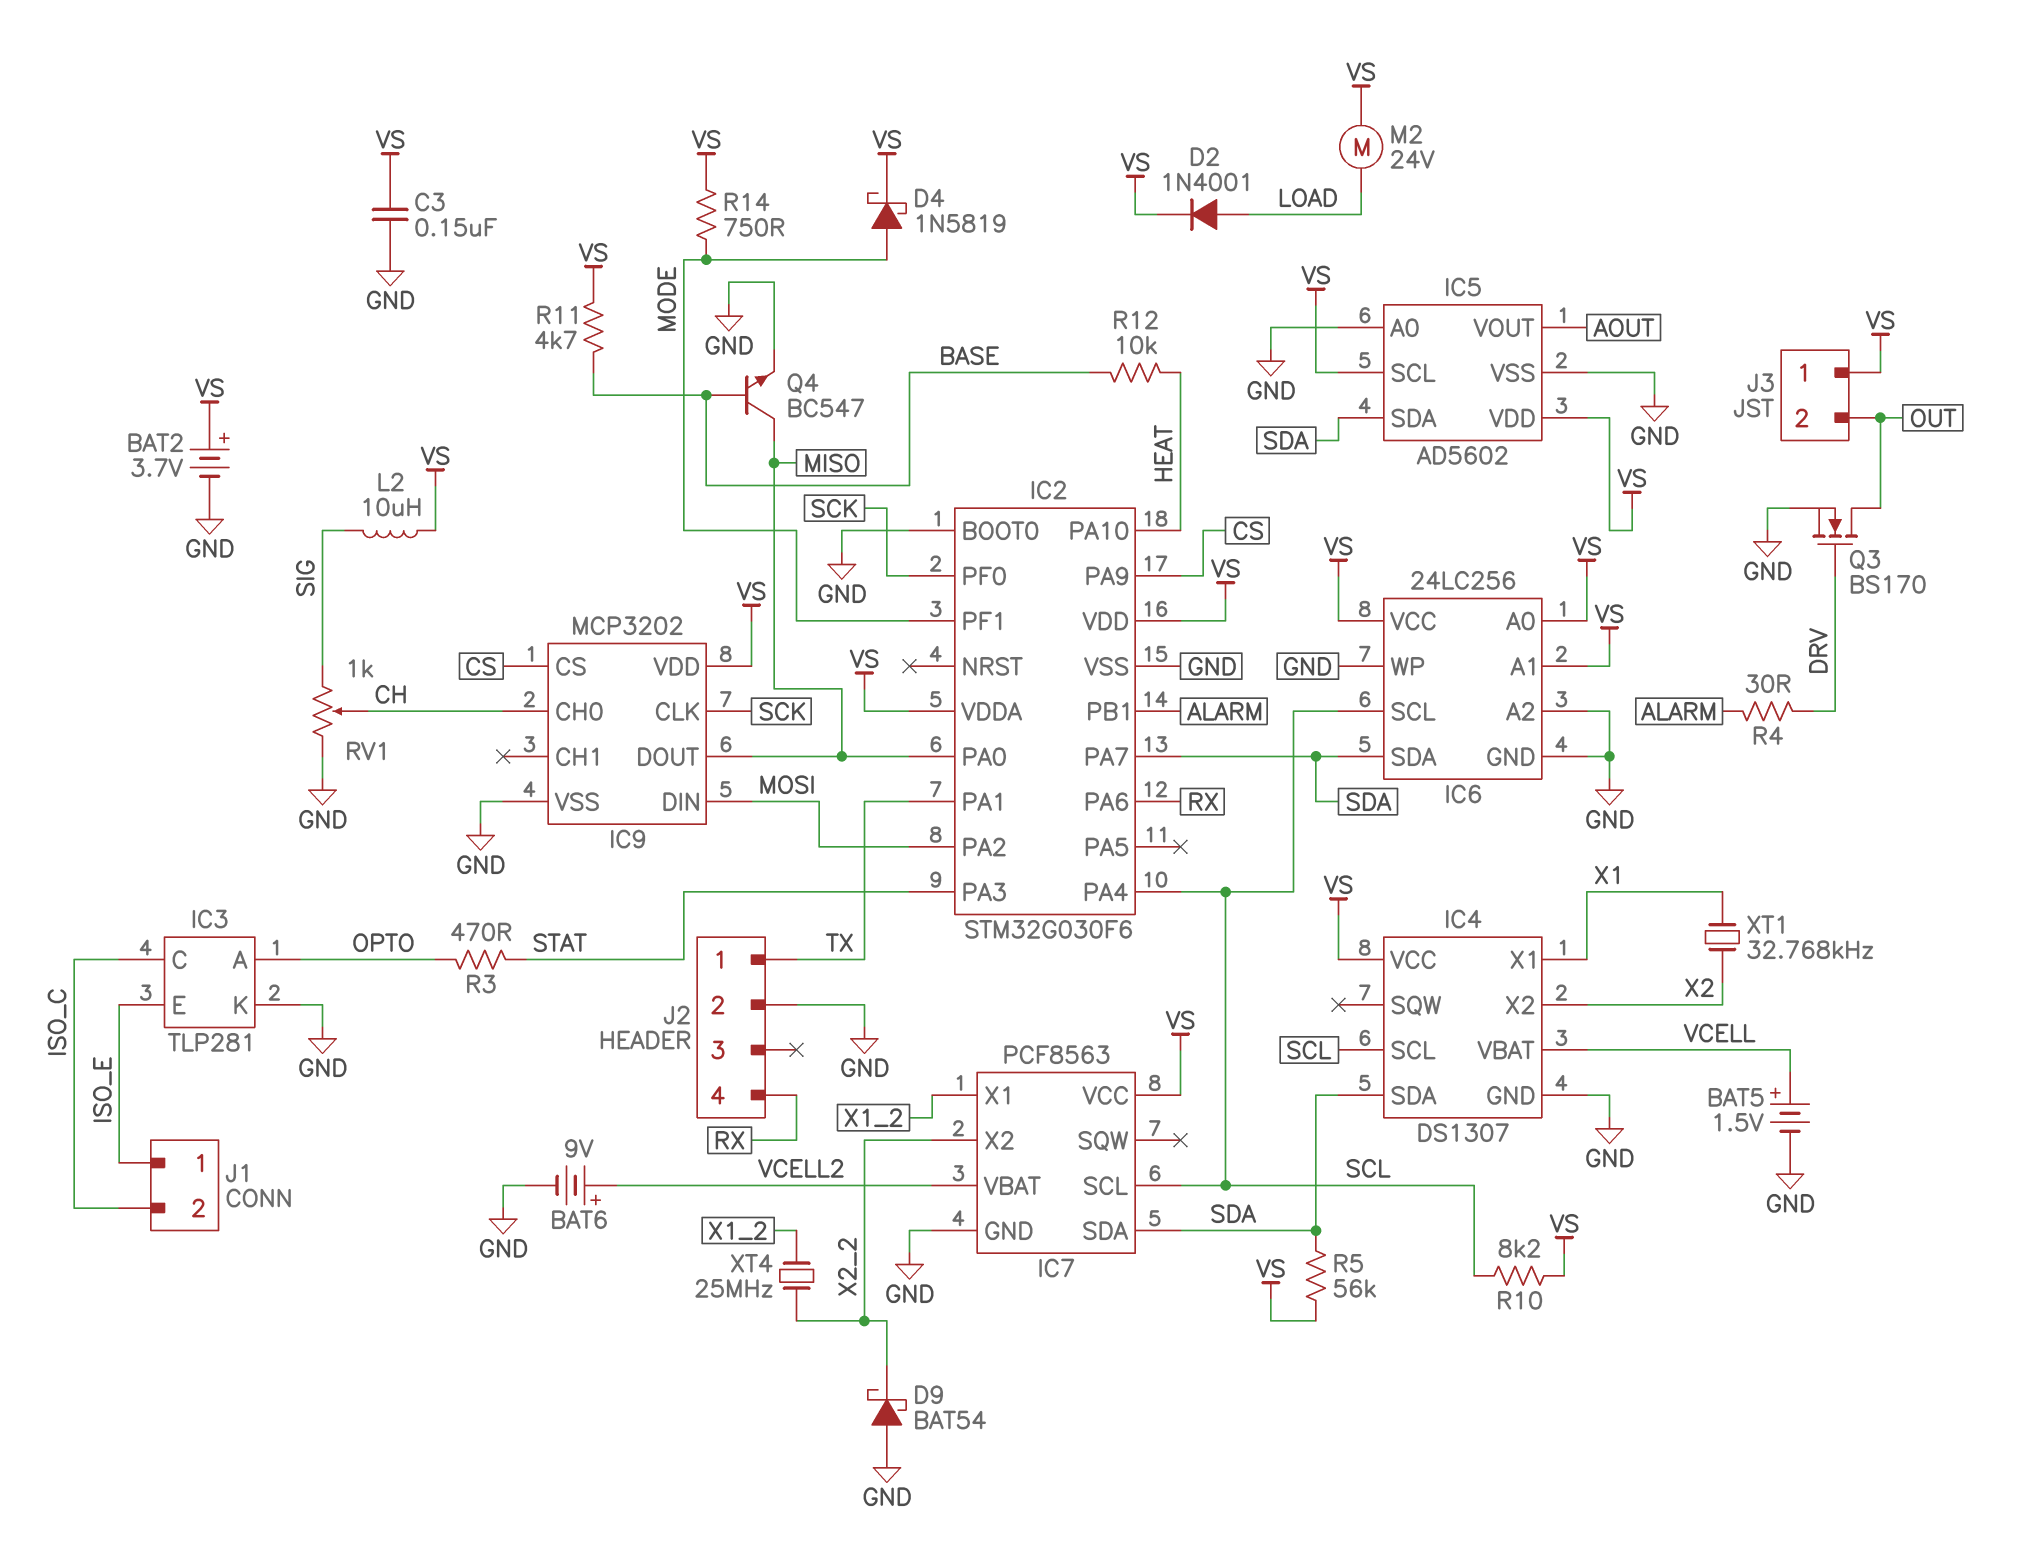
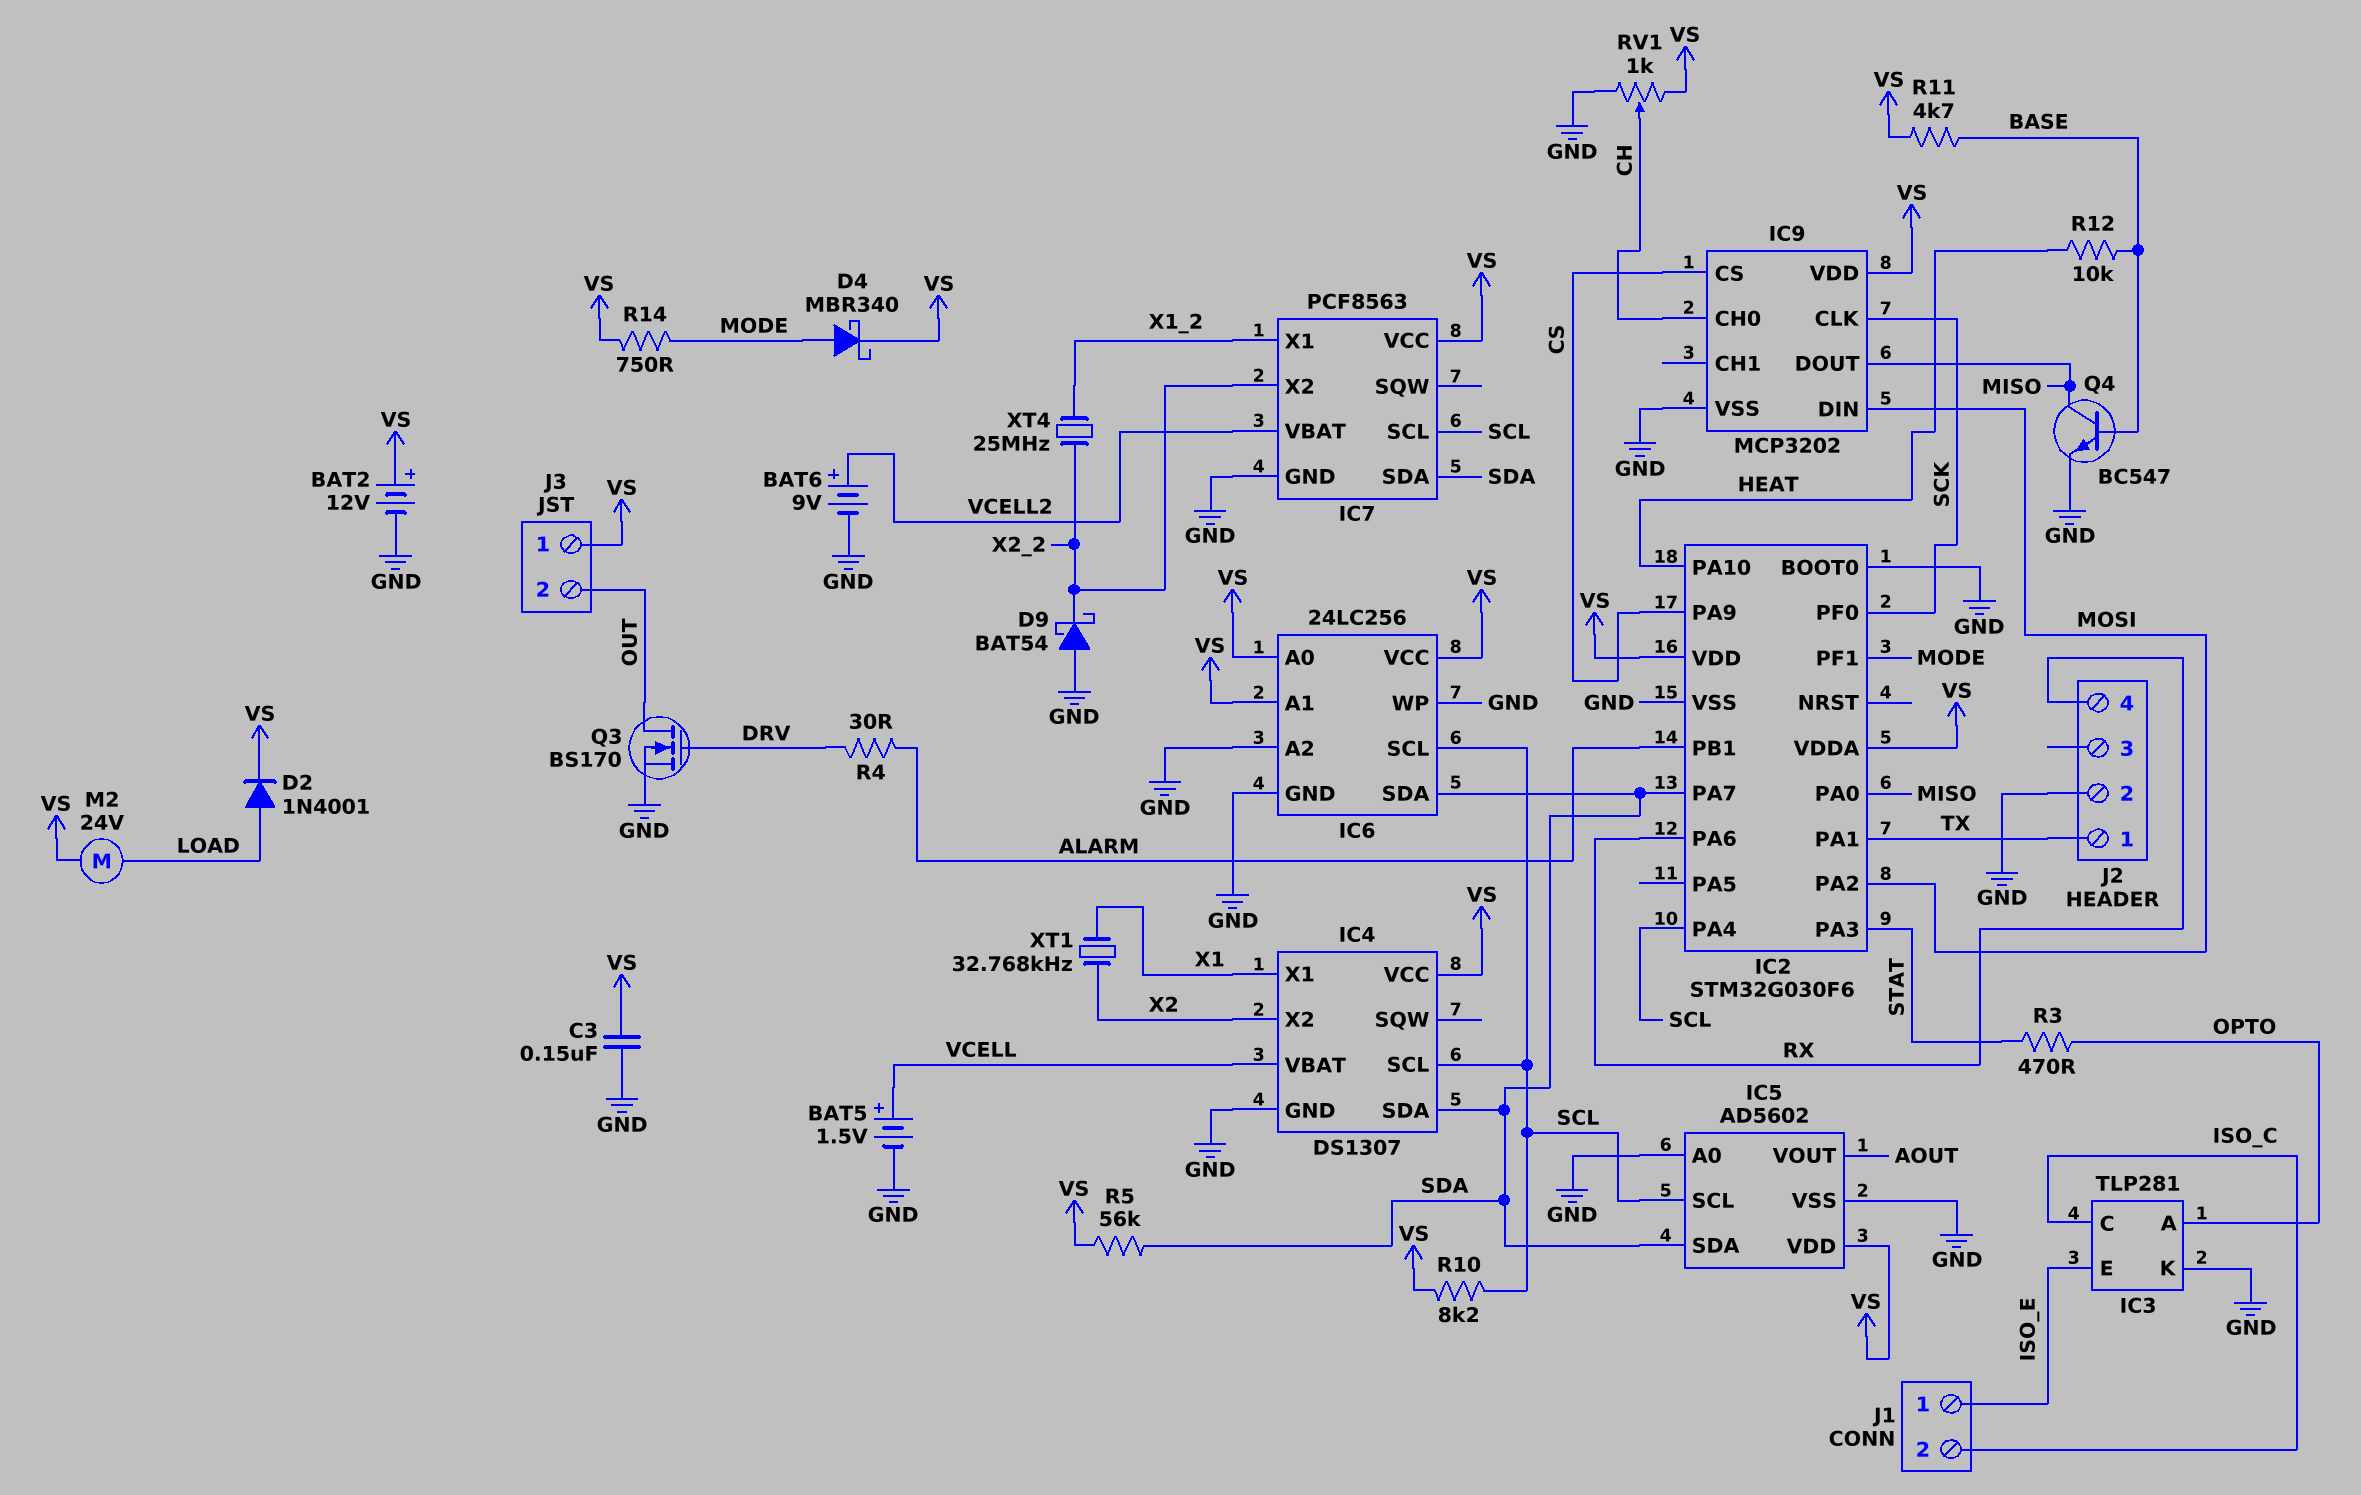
BAT2: 3.7V (plus VS, minus GND) -> 12V (plus VS, minus GND)
D4: schottky 1N5819 (A MODE, K VS) -> schottky MBR340 (A MODE, K VS)
IC5 pin SCL: VS -> SCL
L2: 10uH (SIG, VS) -> none
RV1: 1k (GND, SIG, wiper CH) -> 1k (GND, VS, wiper CH)

